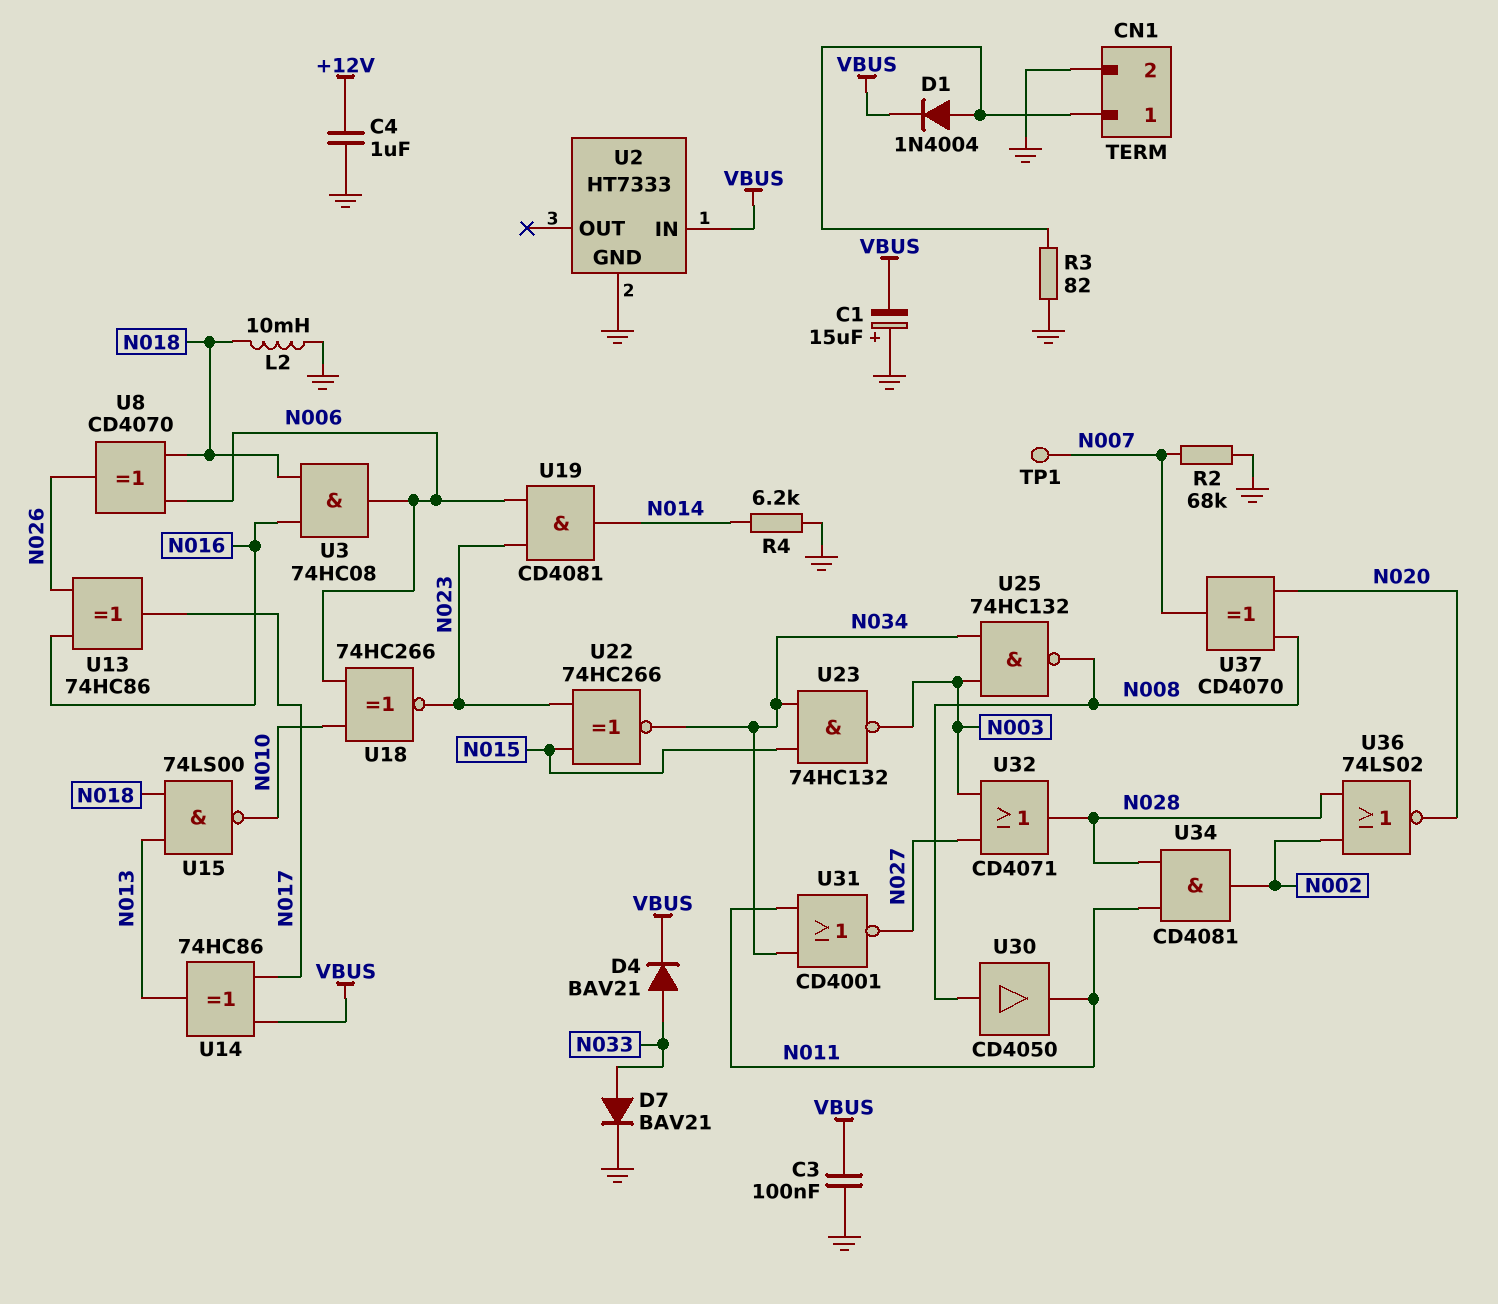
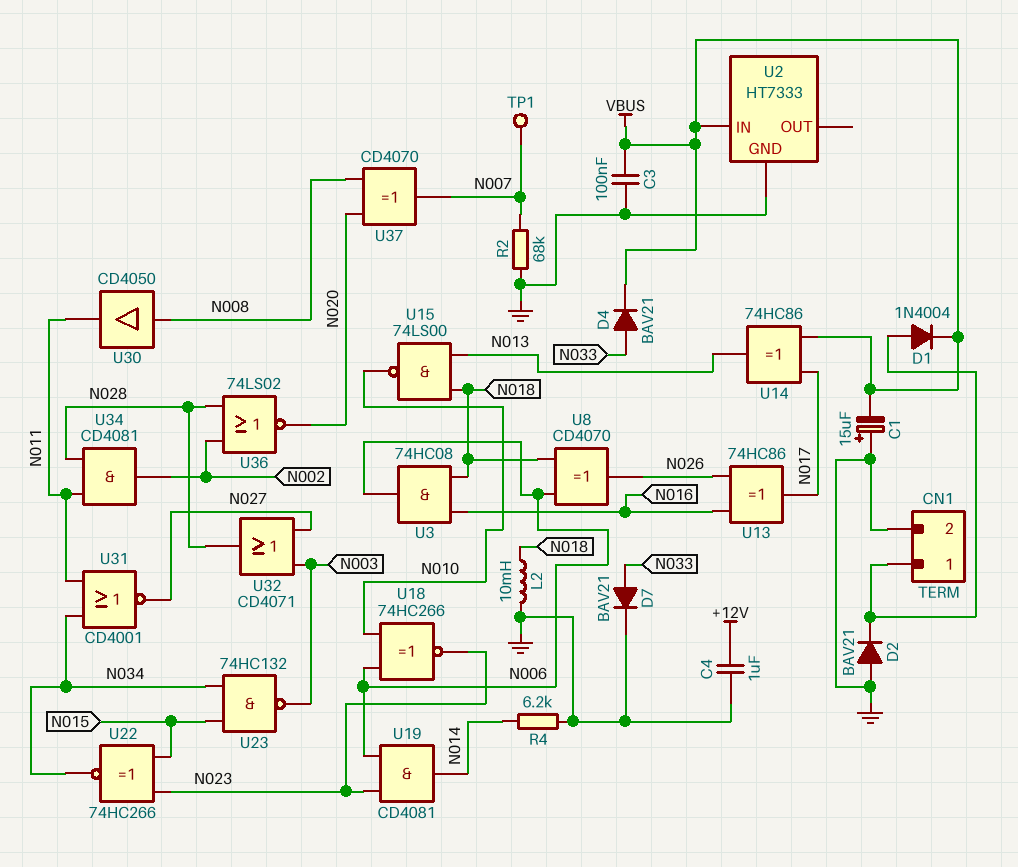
D2: none -> diode BAV21 (A GND, K CN1/1)
R3: 82 (CN1/1, GND) -> none
U25: NAND 74HC132 (in N003, in N034, out N008) -> none

